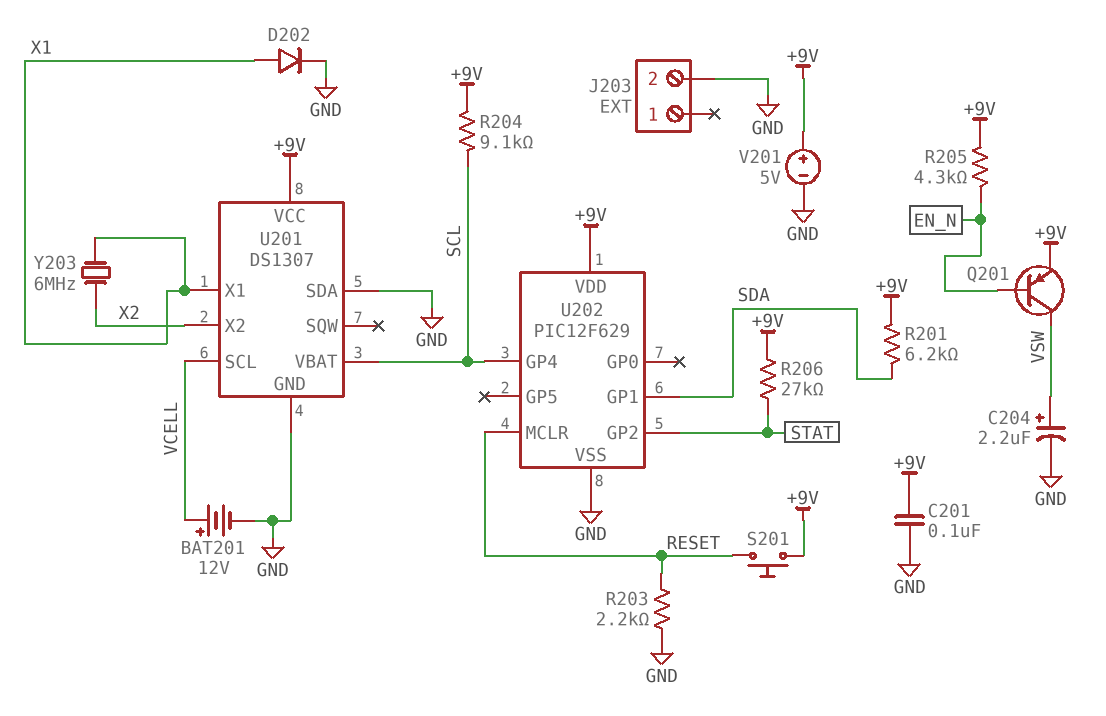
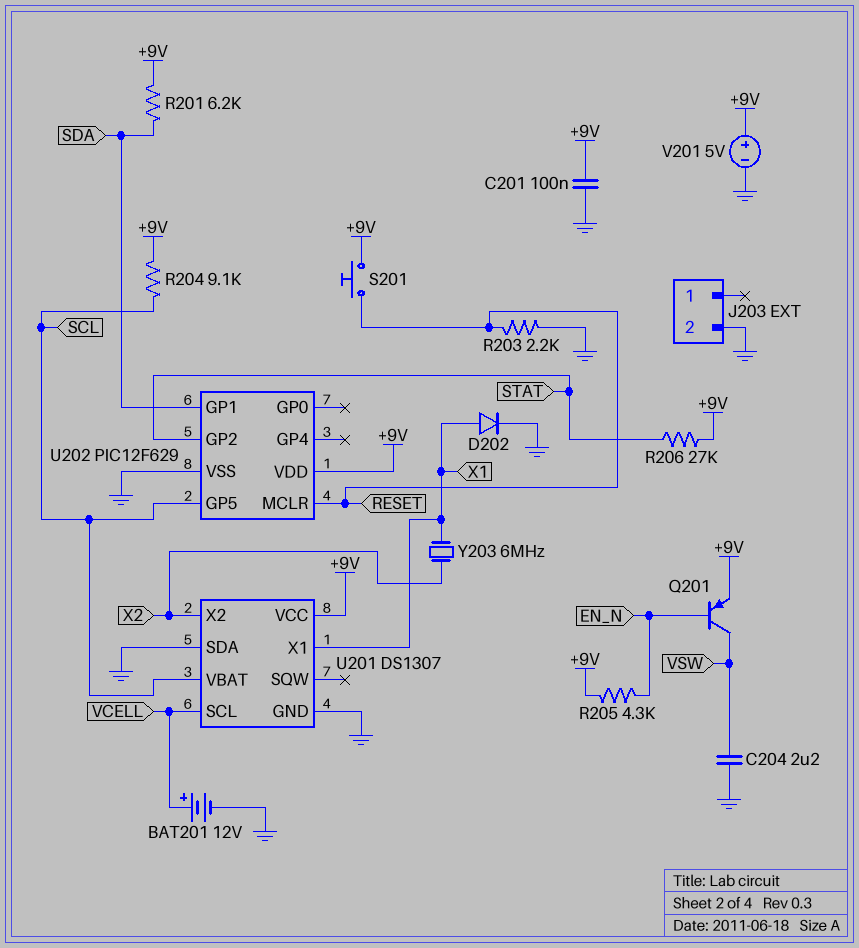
C204: 2.2uF (plus VSW, minus GND) -> 2.2uF (GND, VSW)
U202 pin GP4: SCL -> none
U202 pin GP5: none -> SCL

